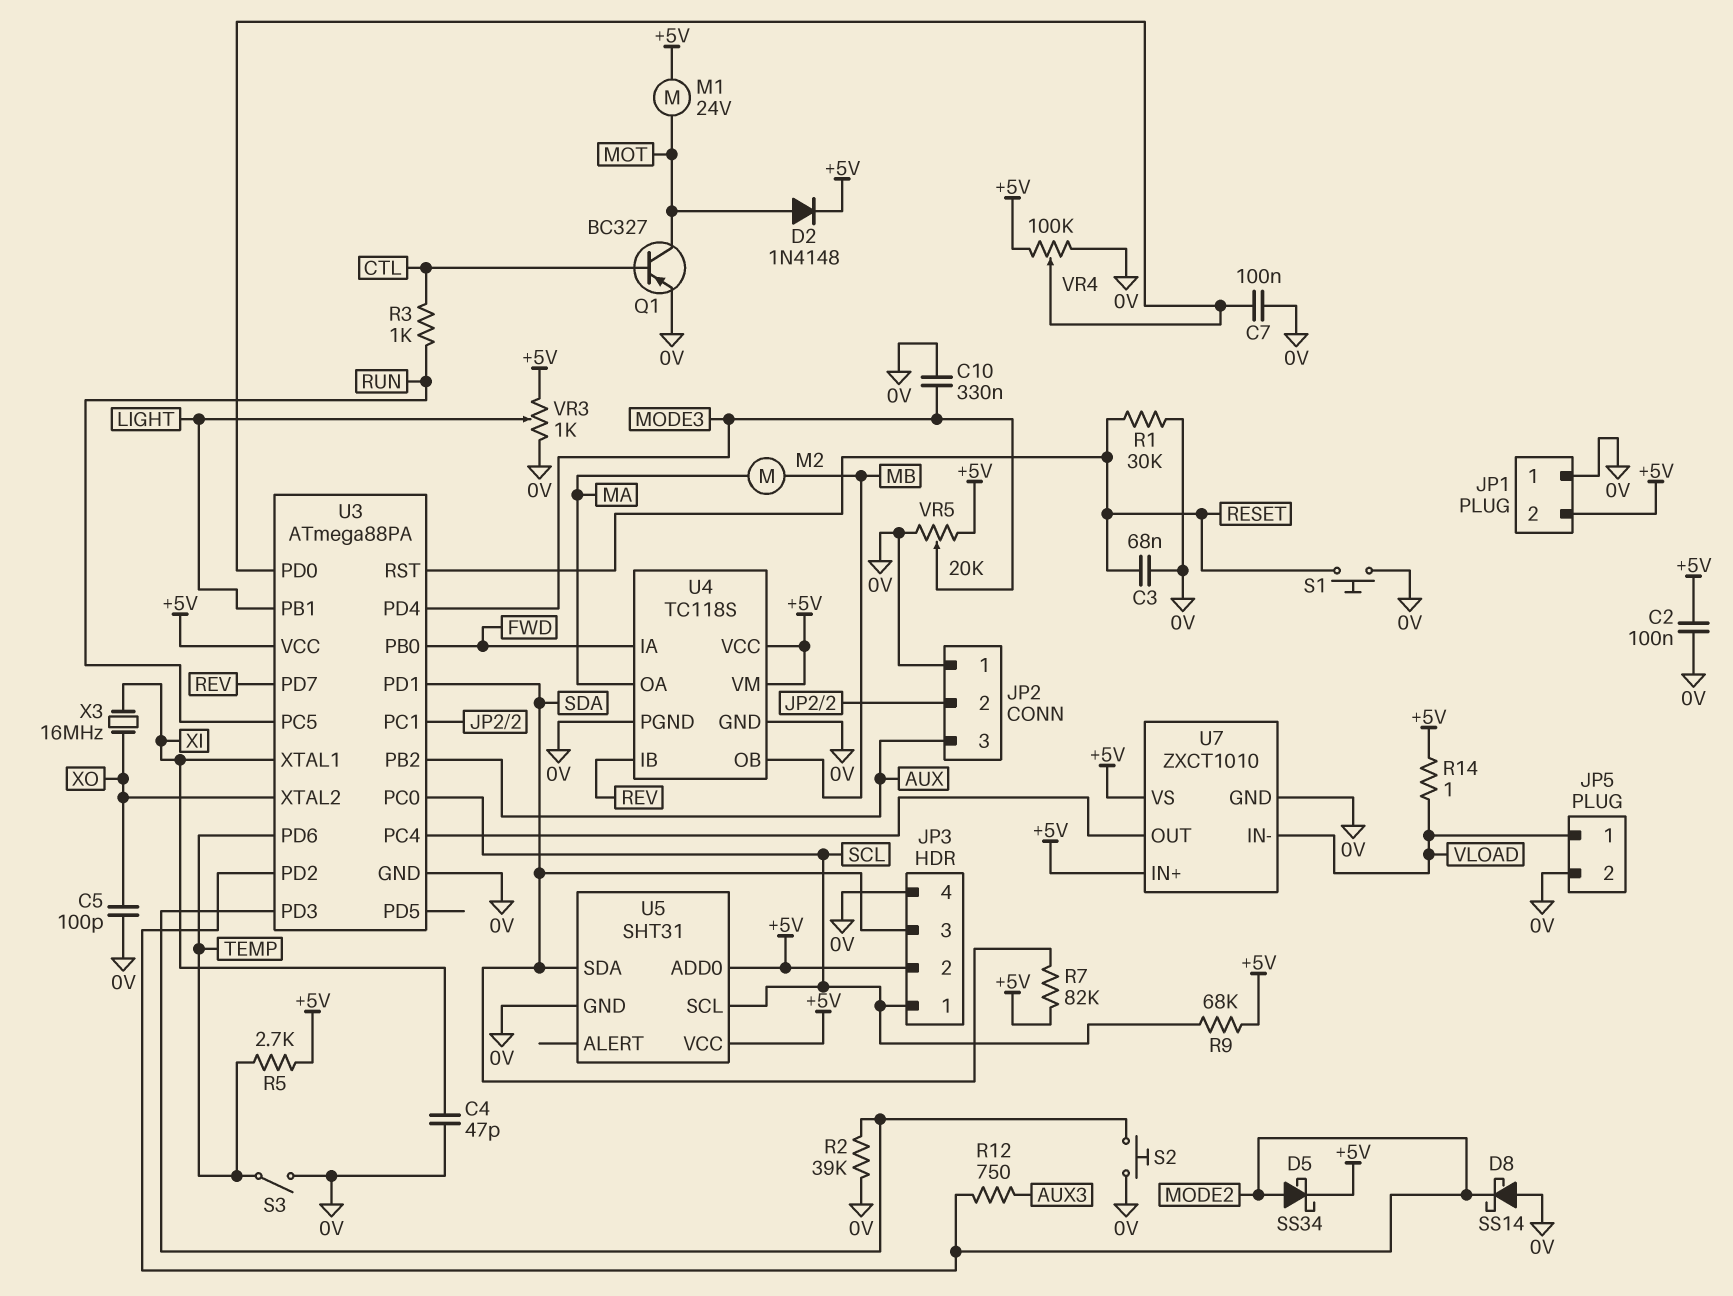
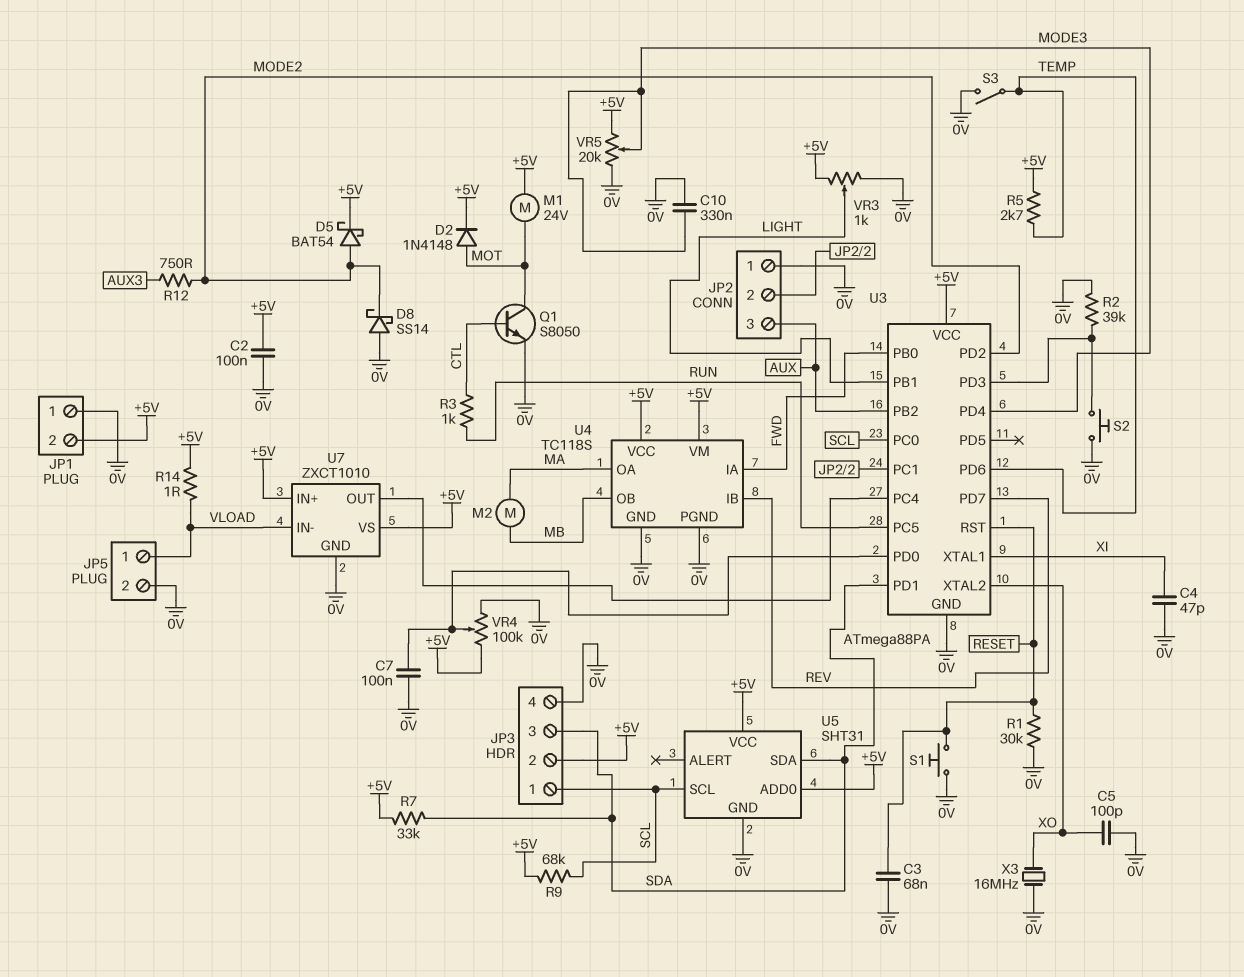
D5: schottky SS34 (A MODE2, K +5V) -> schottky BAT54 (A MODE2, K +5V)
Q1: PNP BC327 (B CTL, C MOT, E 0V) -> NPN S8050 (B CTL, C MOT, E 0V)
R7: 82k (+5V, SDA) -> 33k (+5V, SDA)
X3: 16MHz (XI, XO) -> 16MHz (0V, XO)

